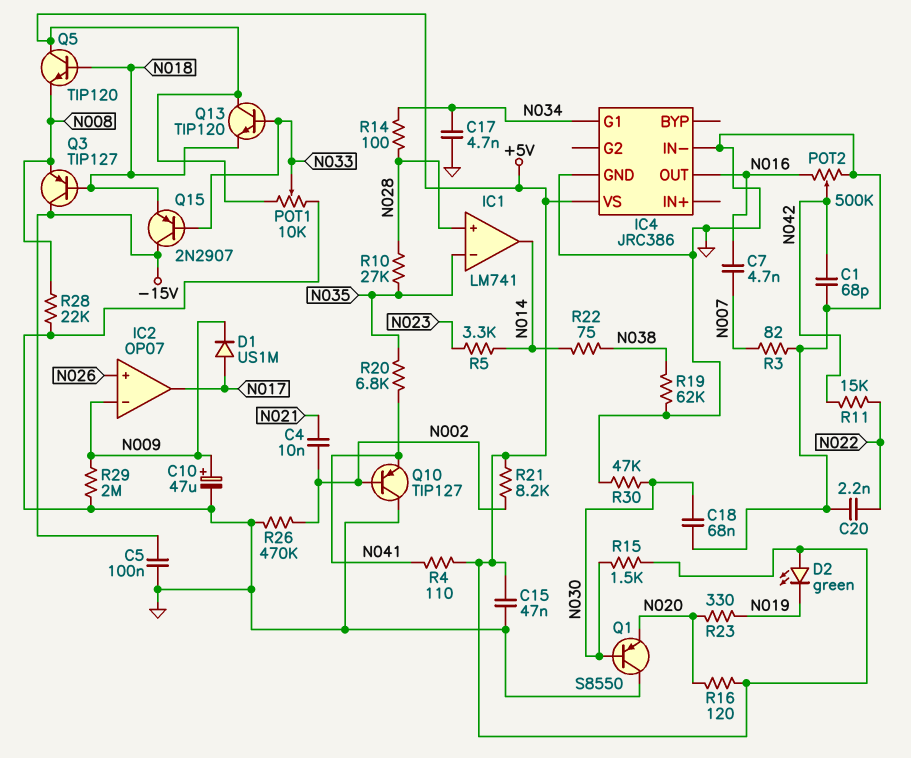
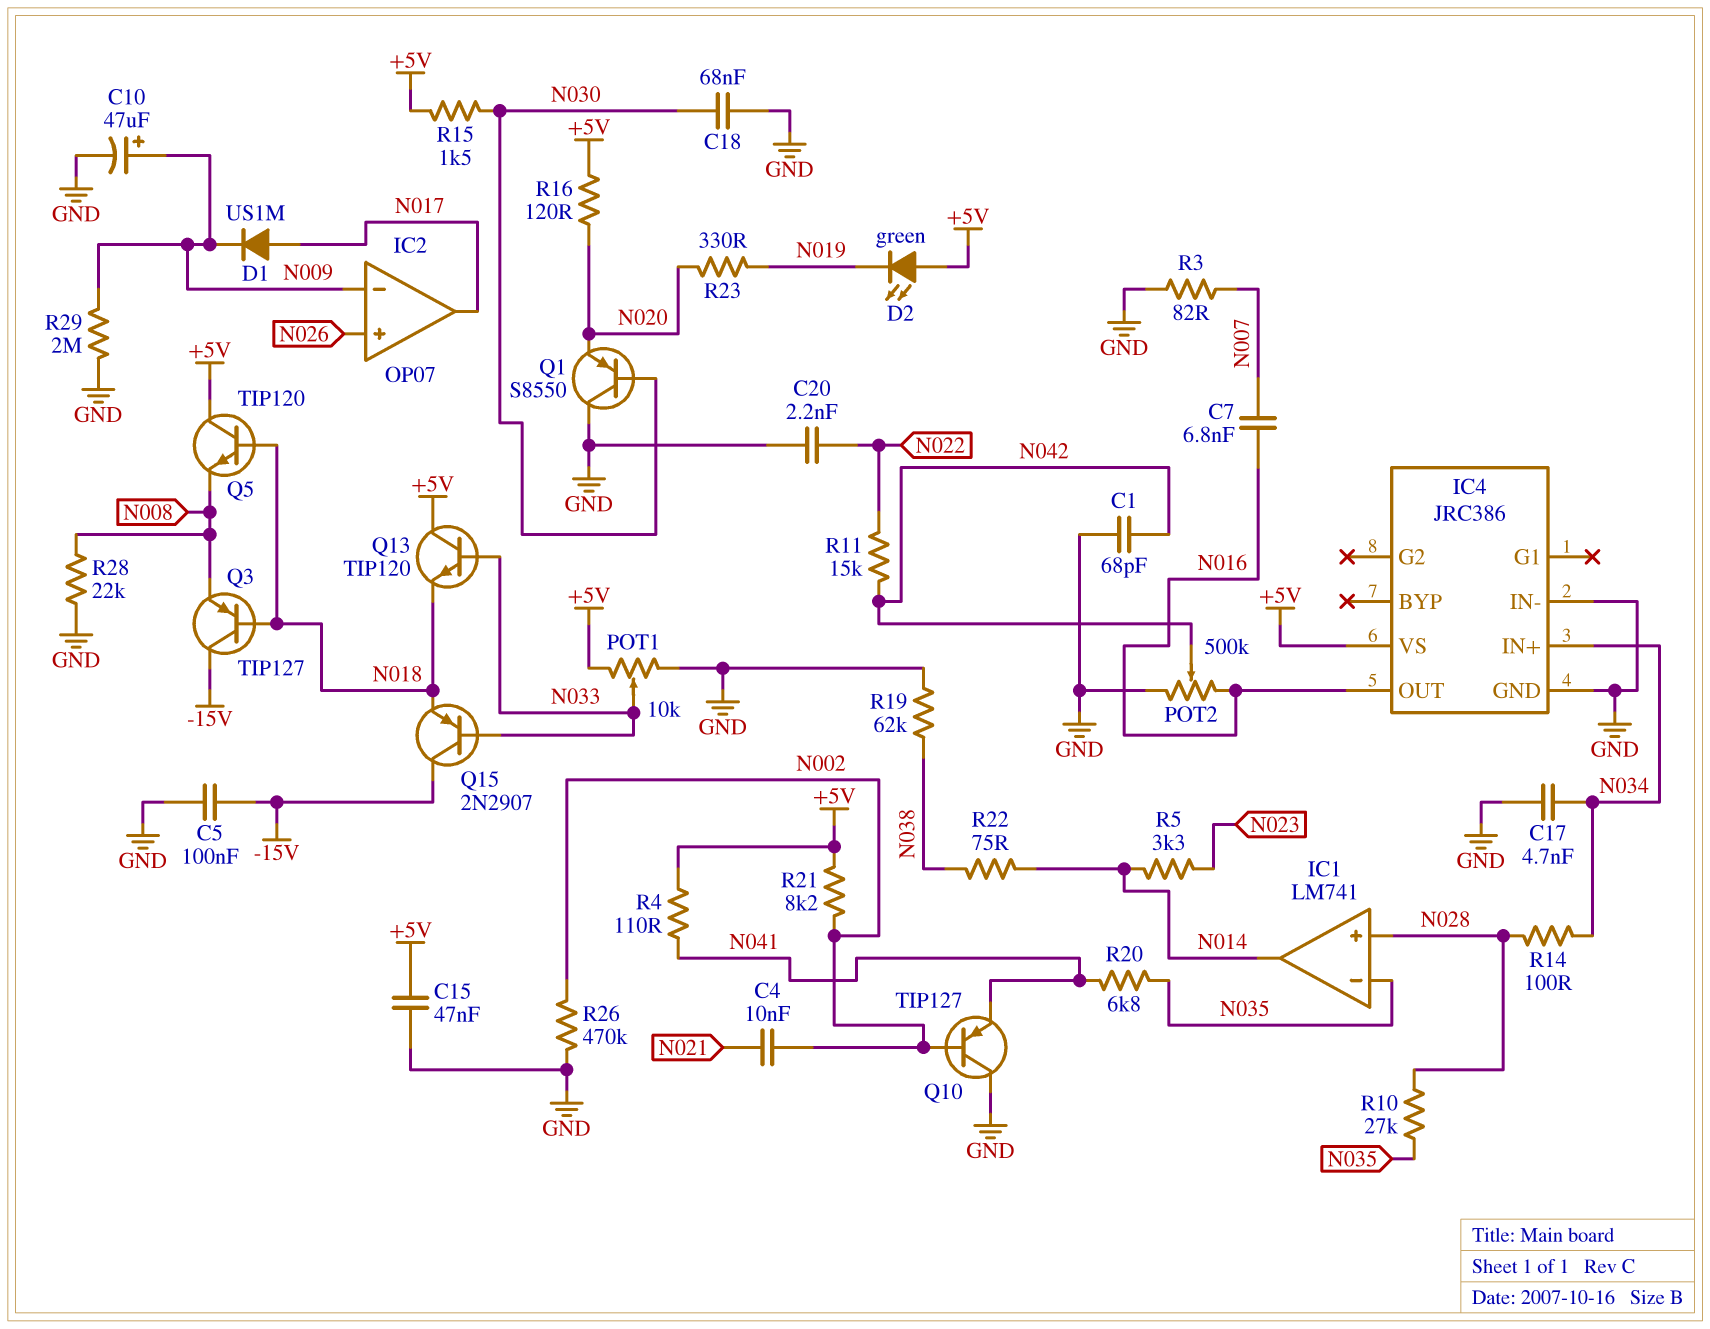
C7: 4.7nF (N007, N016) -> 6.8nF (N007, N016)
IC4 pin G1: N034 -> none
IC4 pin IN+: none -> N034
R30: 47k (GND, N030) -> none

